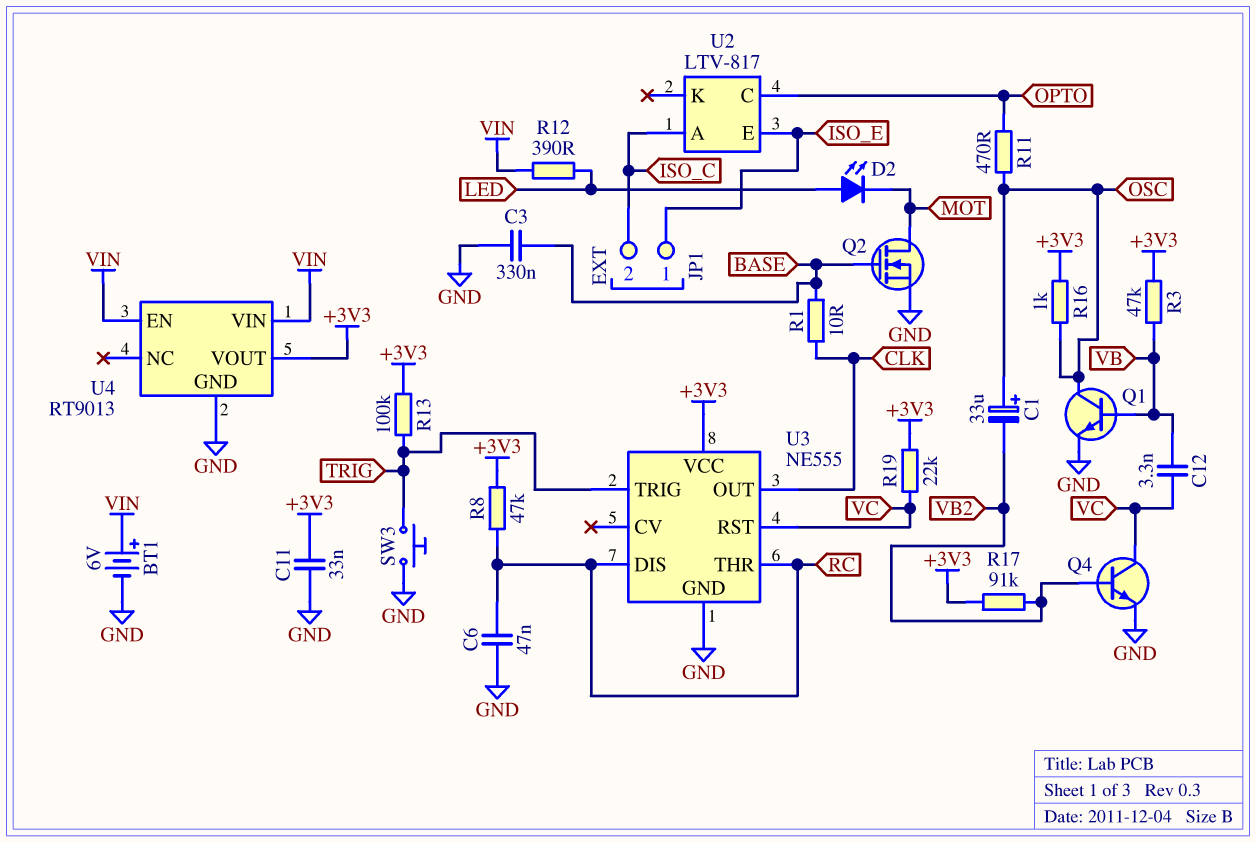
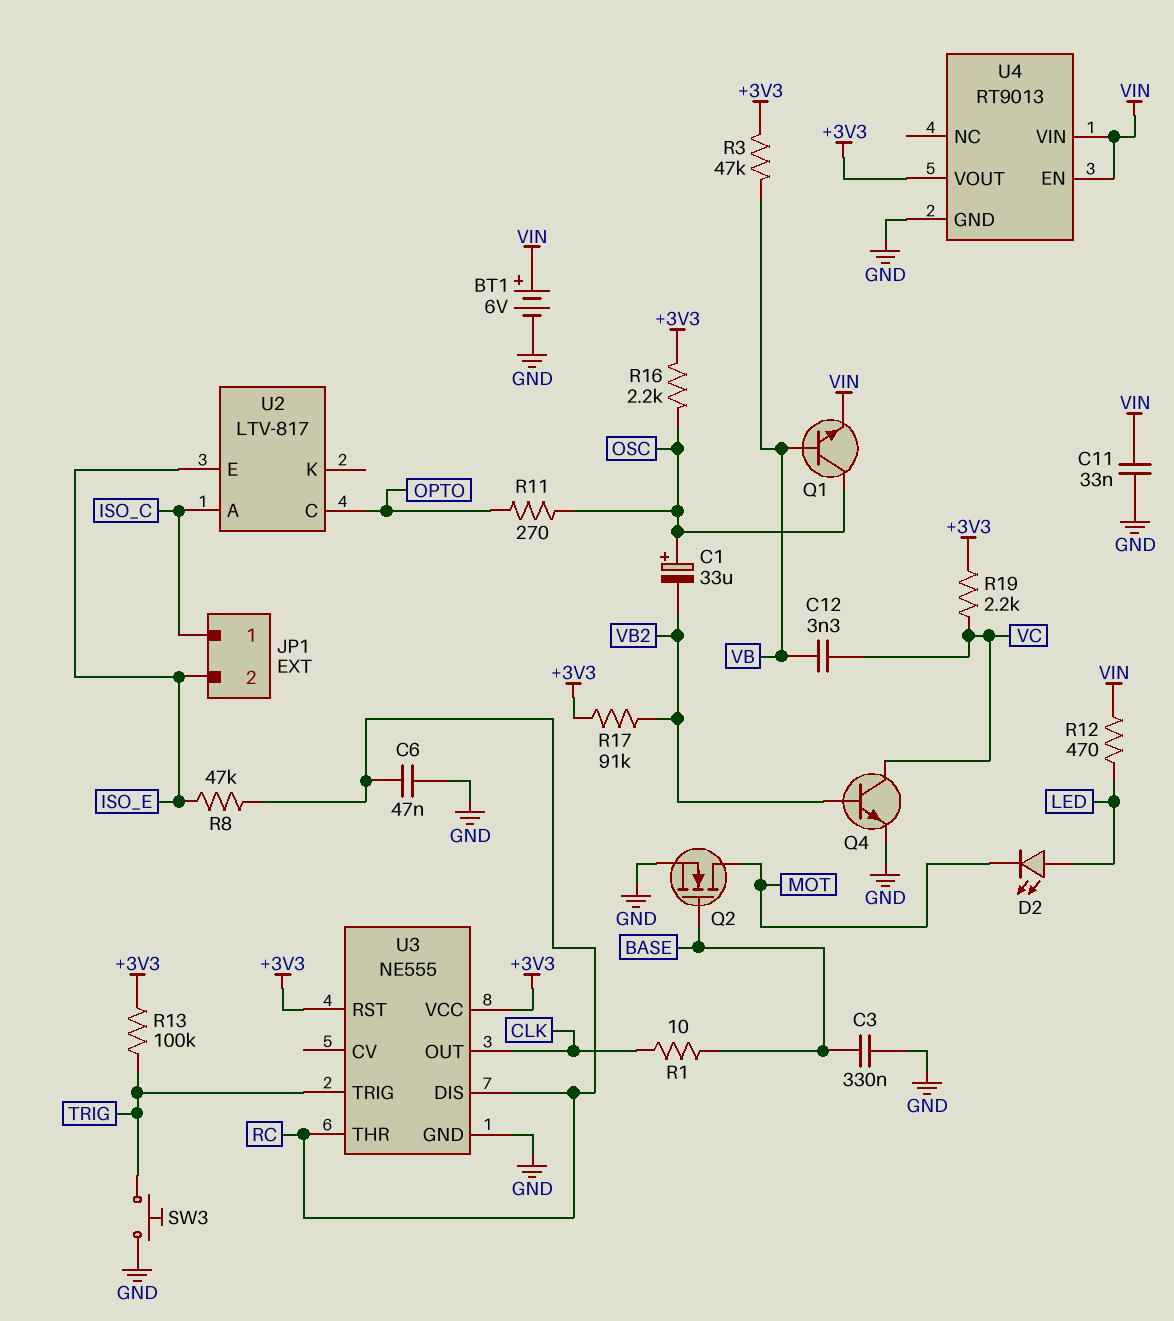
C11: 33nF (+3V3, GND) -> 33nF (GND, VIN)
JP1 pin 1: ISO_E -> ISO_C
JP1 pin 2: ISO_C -> ISO_E
Q1: NPN (B VB, C OSC, E GND) -> NPN (B VB, C OSC, E VIN)
R8: 47k (+3V3, RC) -> 47k (ISO_E, RC)
R11: 470 (OPTO, OSC) -> 270 (OPTO, OSC)
R12: 390 (LED, VIN) -> 470 (LED, VIN)
R16: 1k (+3V3, OSC) -> 2.2k (+3V3, OSC)
R19: 22k (+3V3, VC) -> 2.2k (+3V3, VC)
U3 pin RST: VC -> +3V3

